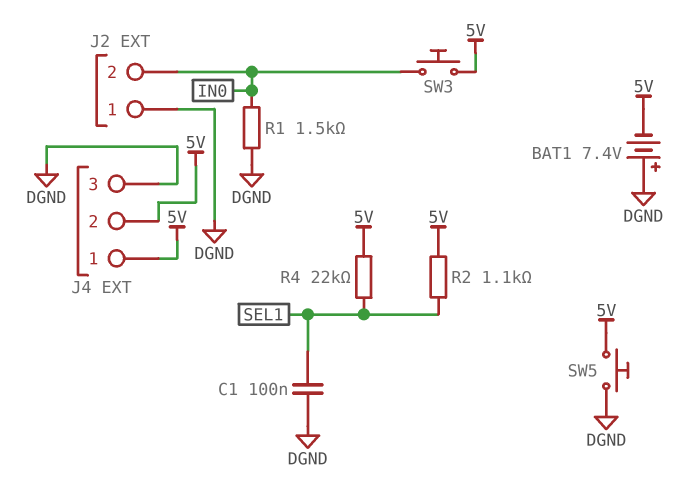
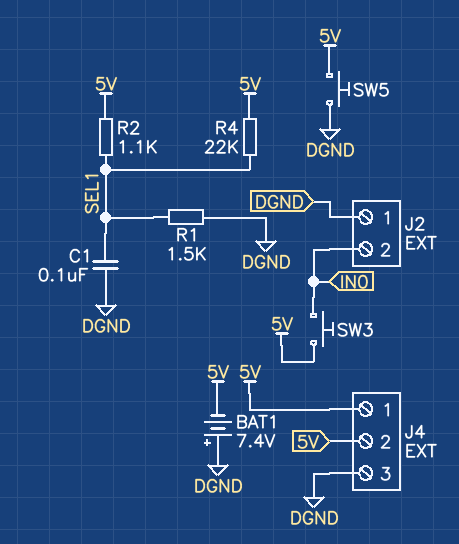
R1: 1.5k (DGND, IN0) -> 1.5k (DGND, SEL1)

